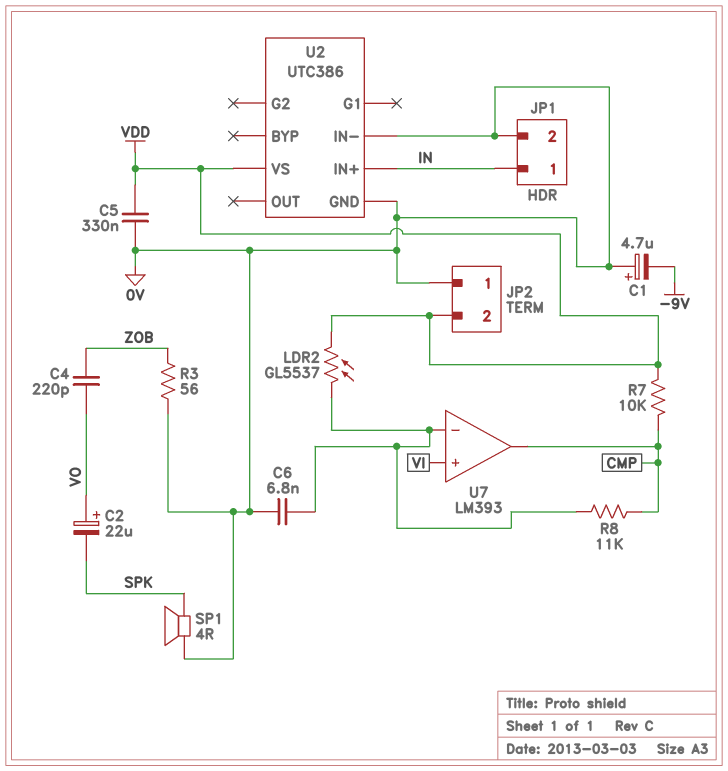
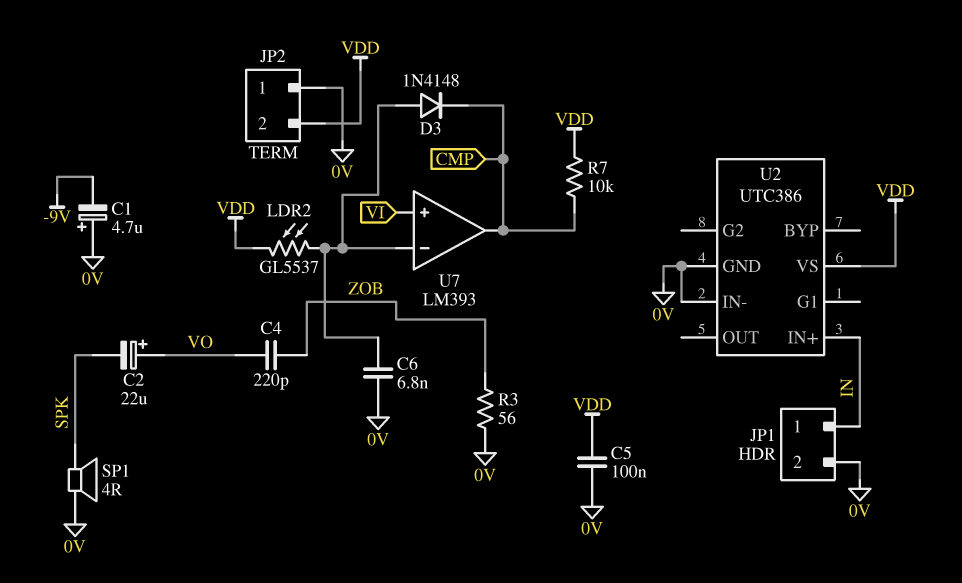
C5: 330nF (0V, VDD) -> 100nF (0V, VDD)
D3: none -> diode 1N4148 (A U7/in-, K CMP)
R8: 11k (CMP, U7/in-) -> none

